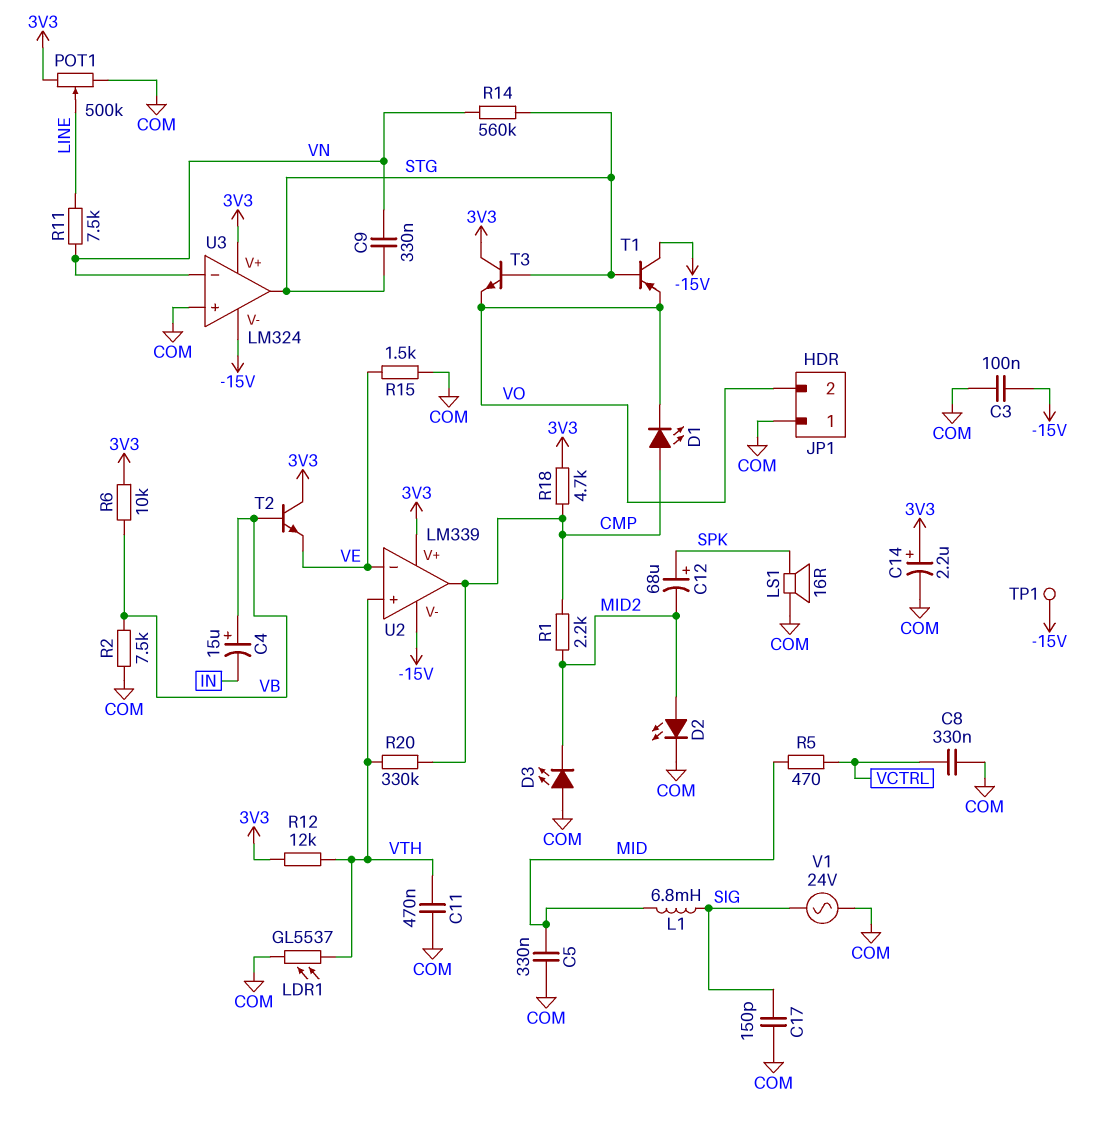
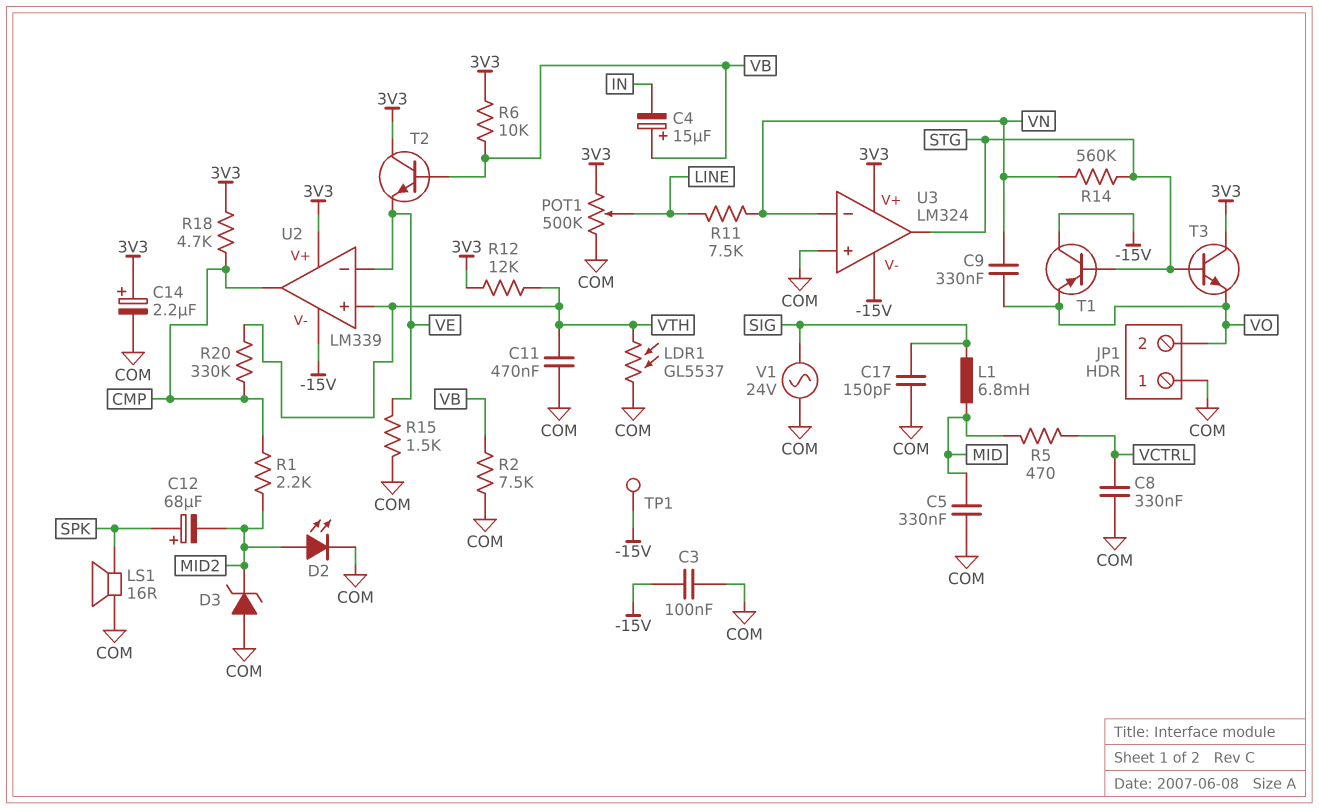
C9: 330nF (STG, VN) -> 330nF (VN, VO)
D1: LED (A CMP, K VO) -> none
D3: LED (A COM, K MID2) -> zener (A COM, K MID2)

